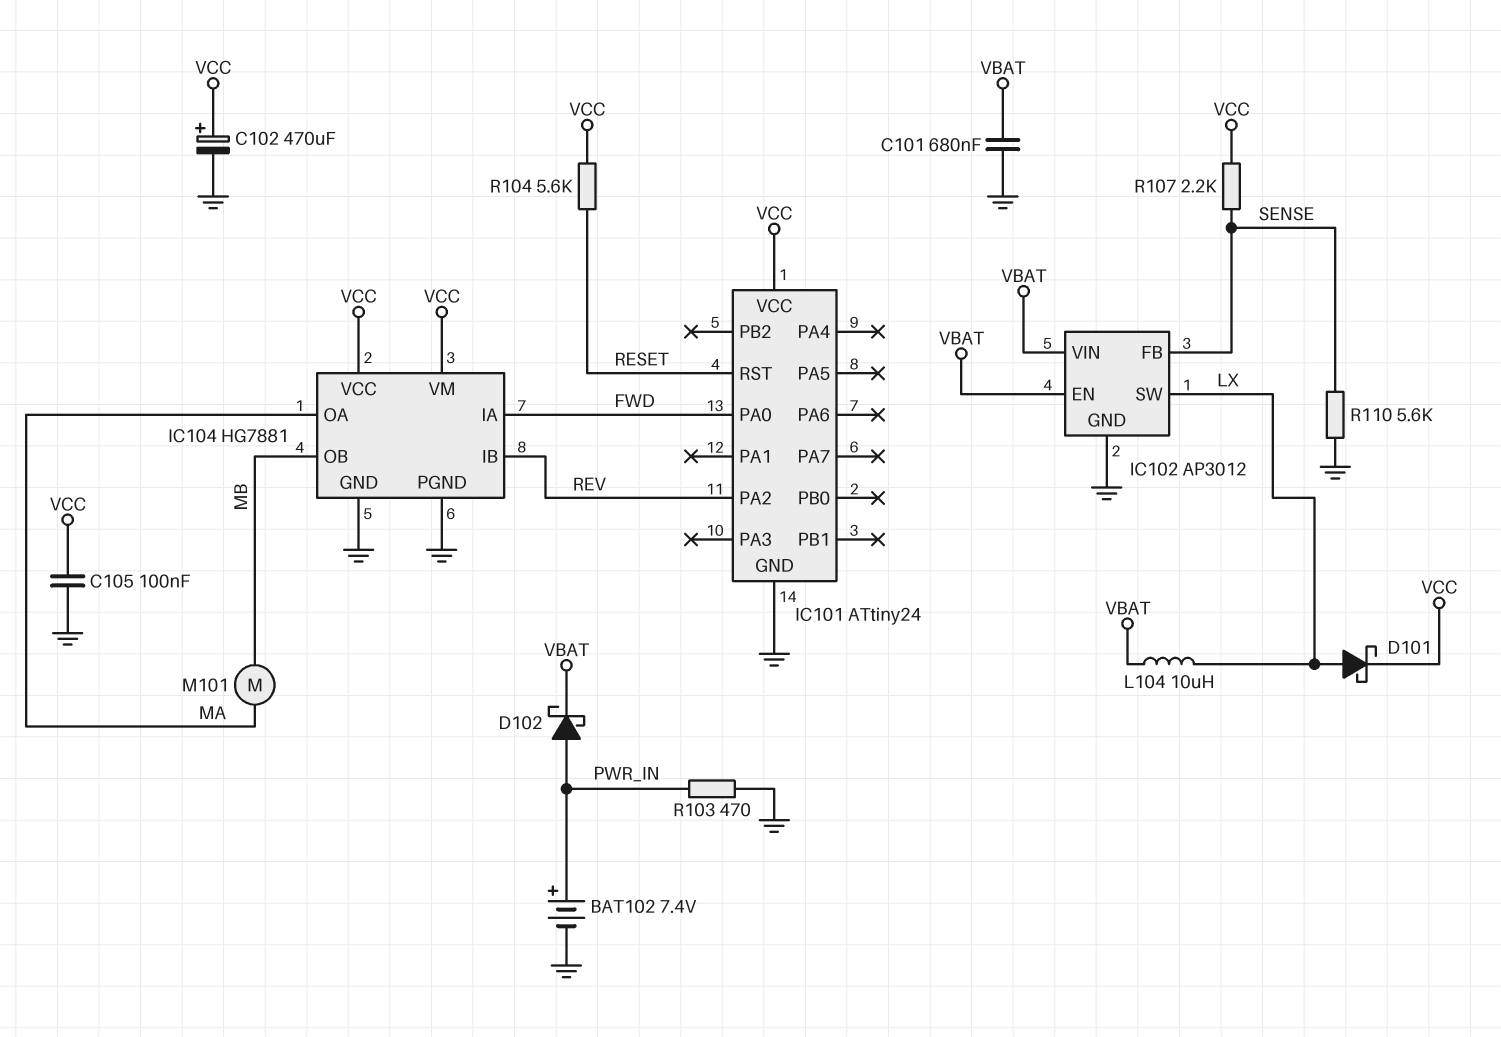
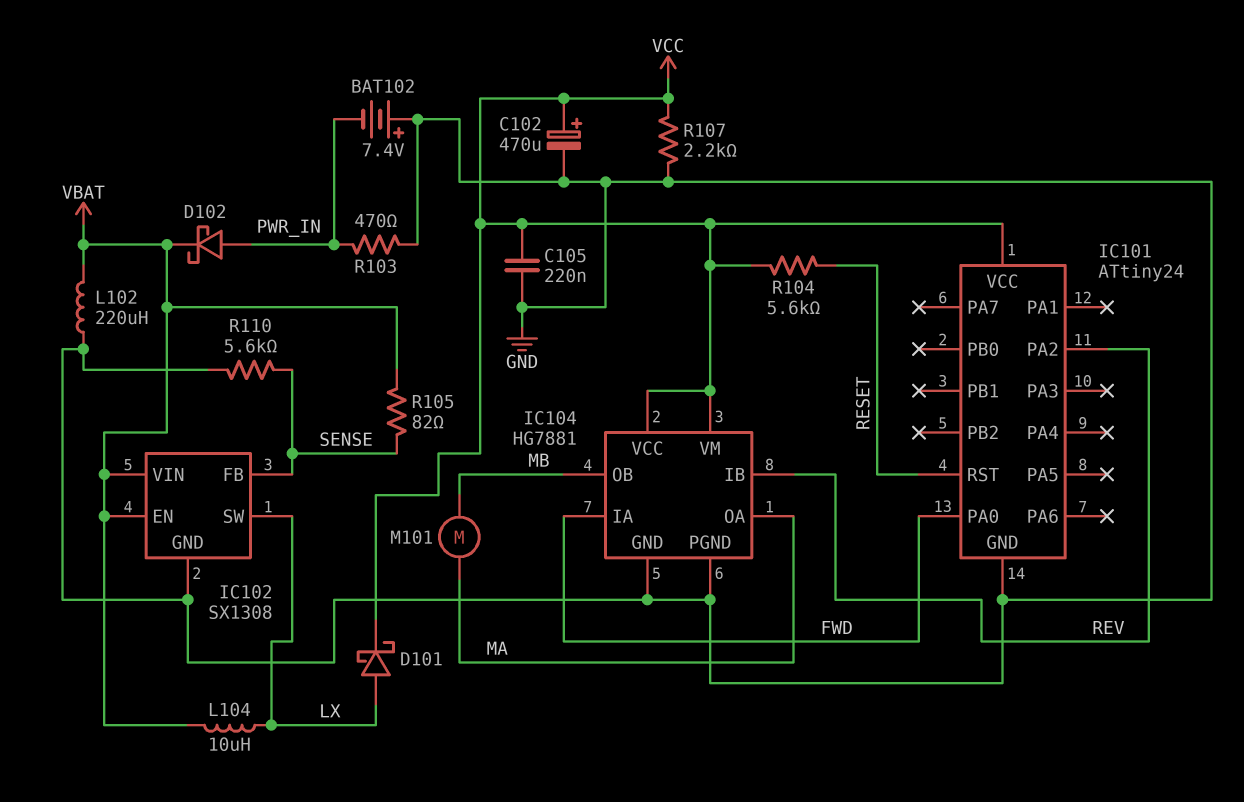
BAT102: 7.4V (plus PWR_IN, minus GND) -> 7.4V (plus GND, minus PWR_IN)
C101: 680nF (GND, VBAT) -> none
C105: 100nF (GND, VCC) -> 220nF (GND, VCC)
IC102: AP3012 -> SX1308
L102: none -> 220uH (GND, VBAT)
R105: none -> 82 (SENSE, VBAT)
R107: 2.2k (SENSE, VCC) -> 2.2k (GND, VCC)

